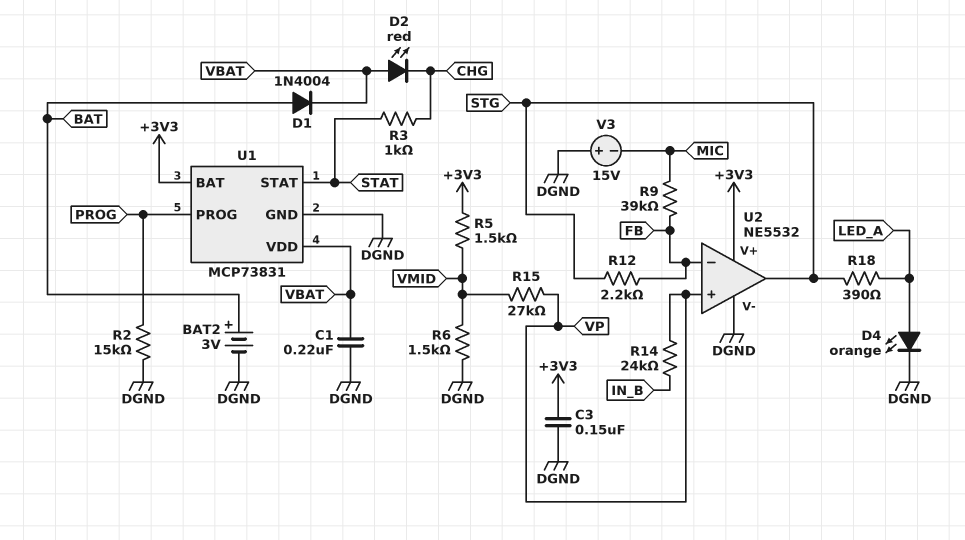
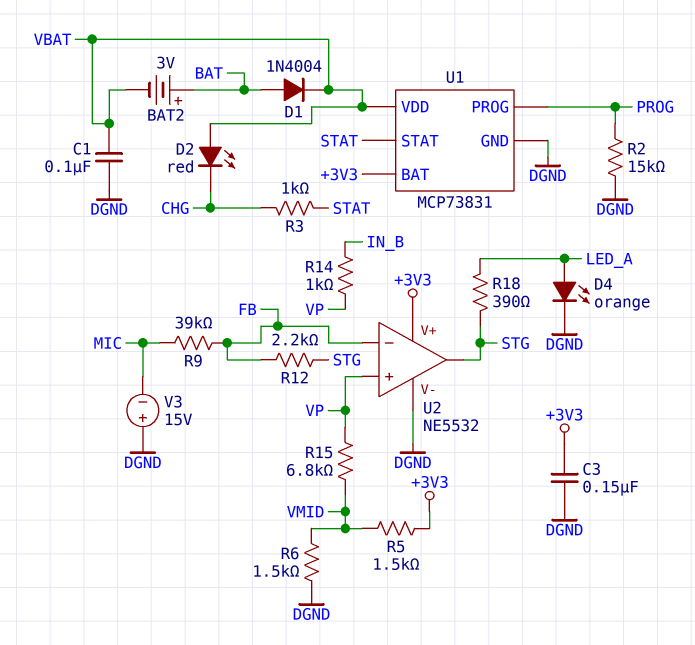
BAT2: 3V (plus BAT, minus DGND) -> 3V (plus BAT, minus VBAT)
C1: 220nF (DGND, VBAT) -> 100nF (DGND, VBAT)
R14: 24k (IN_B, VP) -> 1k (IN_B, VP)
R15: 27k (VMID, VP) -> 6.8k (VMID, VP)

